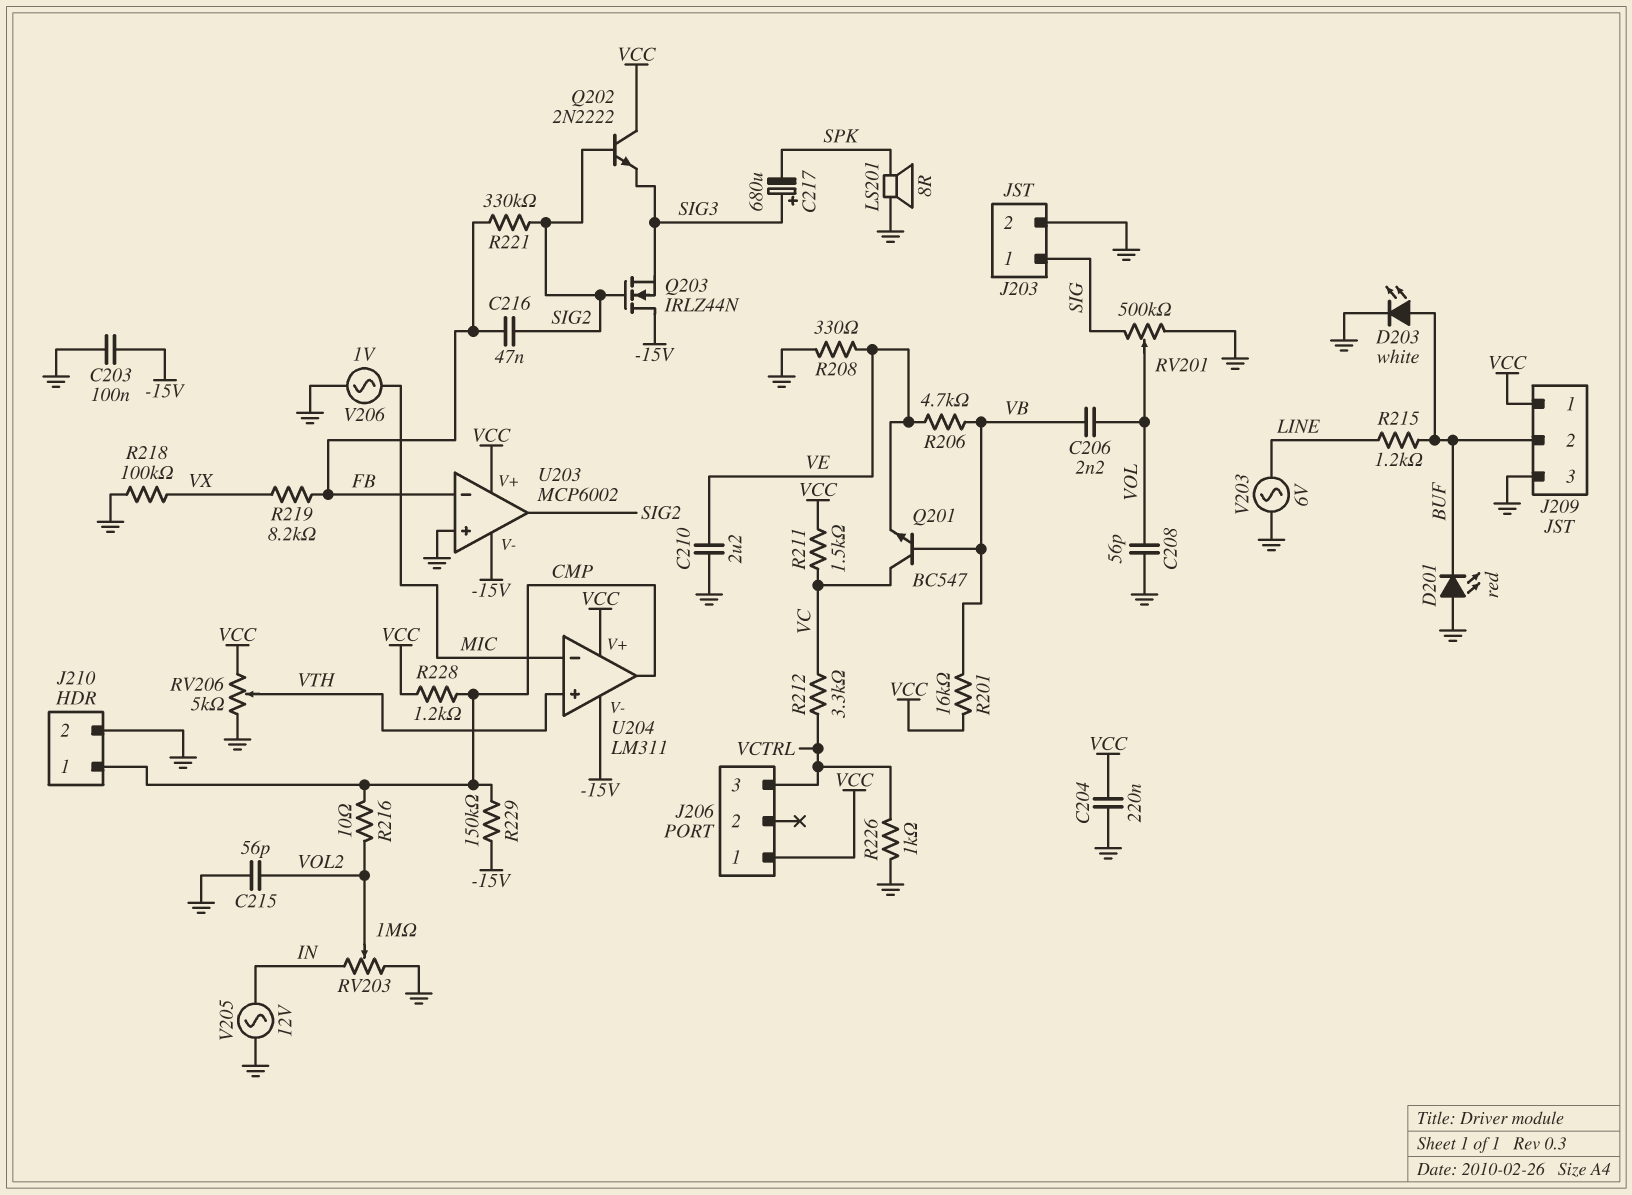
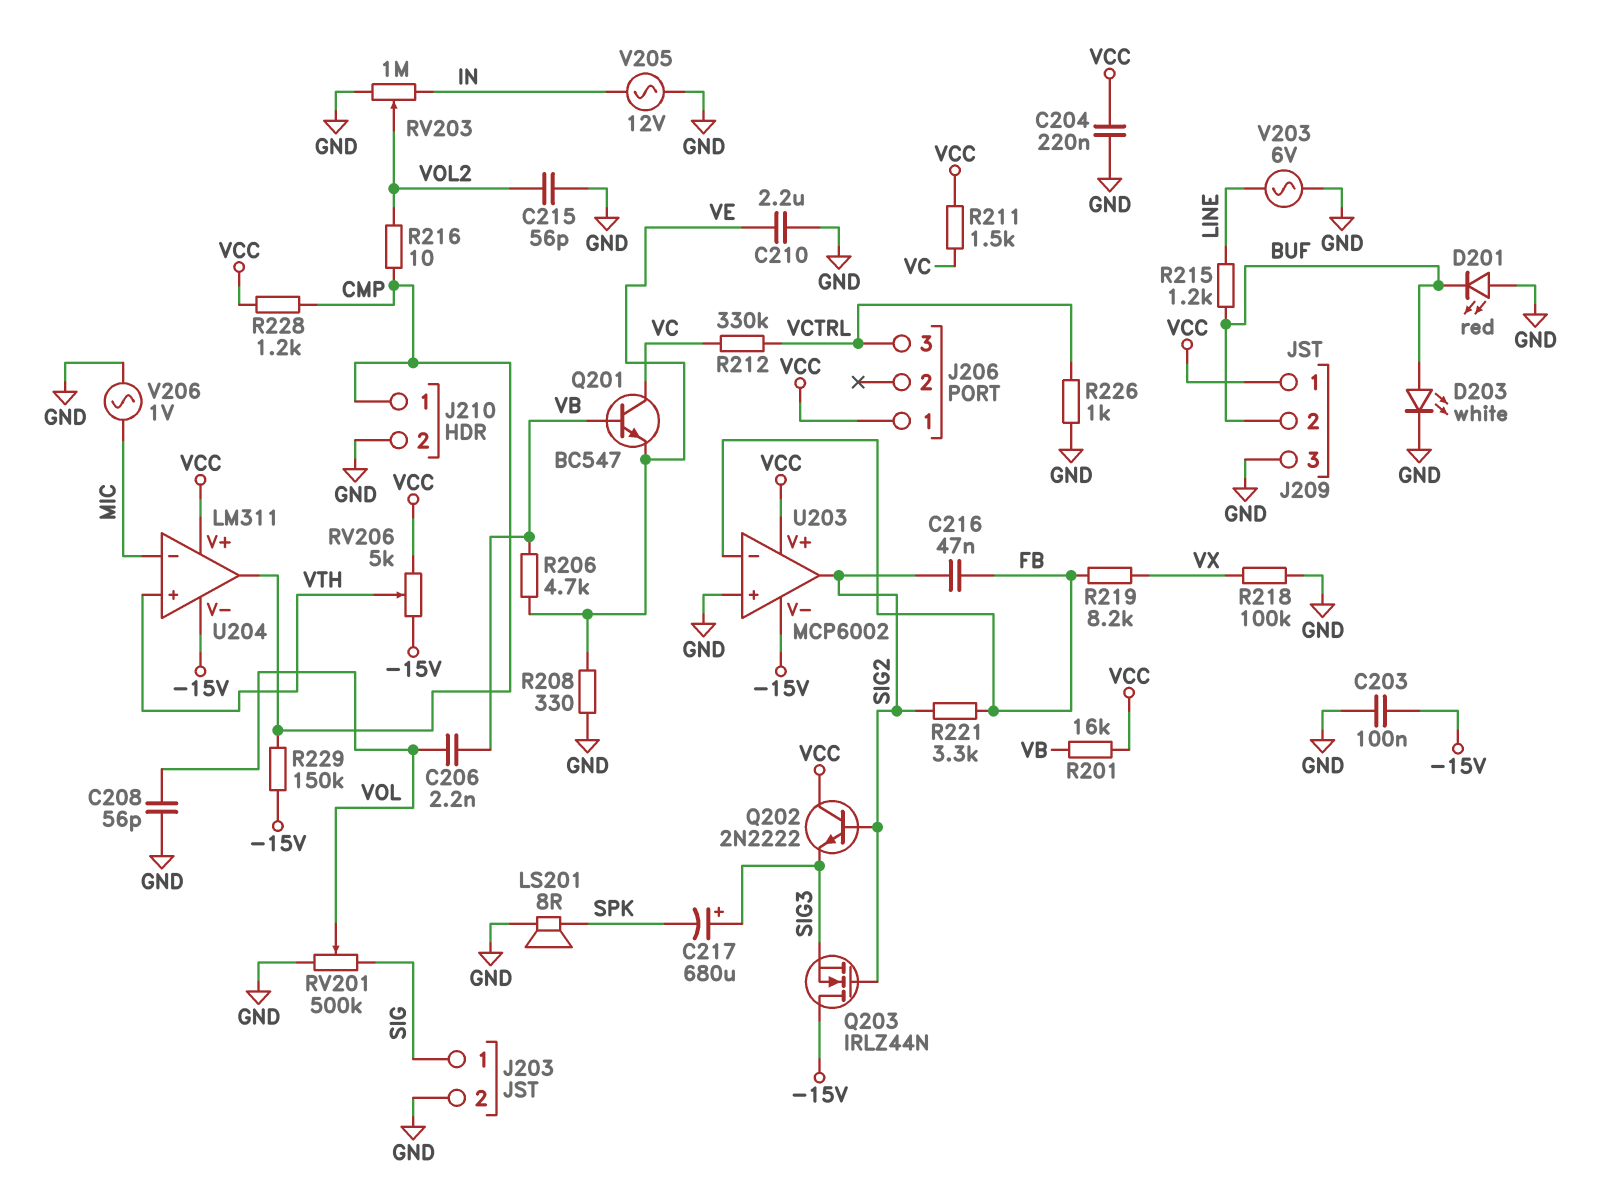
R212: 3.3k (VC, VCTRL) -> 330k (VC, VCTRL)
R221: 330k (FB, SIG2) -> 3.3k (FB, SIG2)
RV206: 5k (GND, VCC, wiper VTH) -> 5k (-15V, VCC, wiper VTH)

